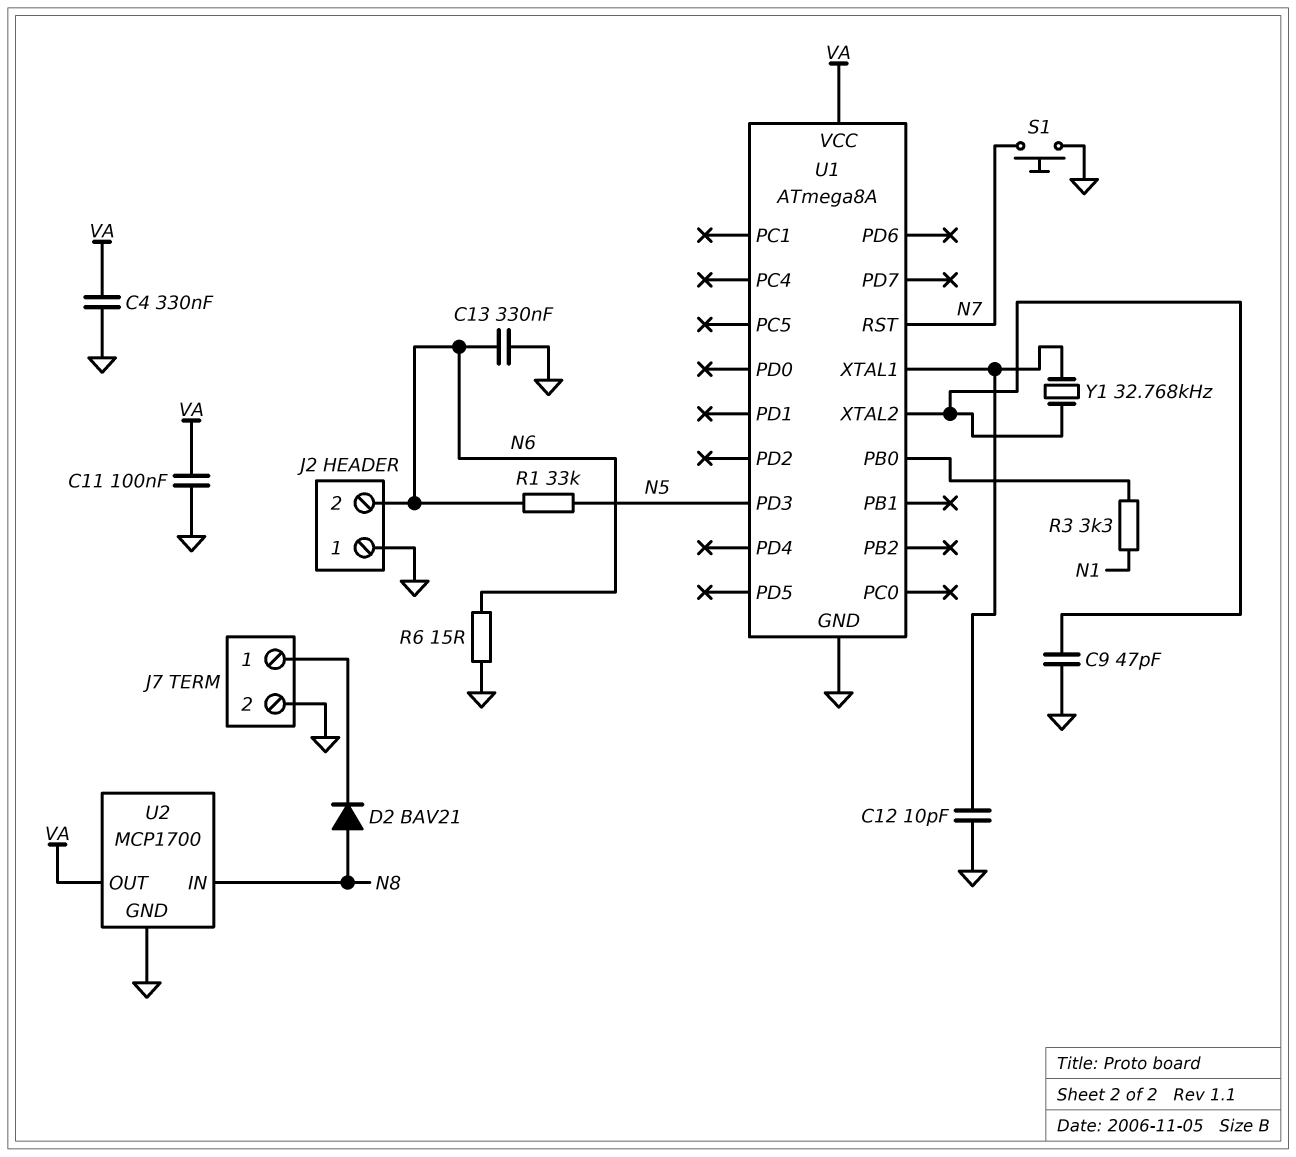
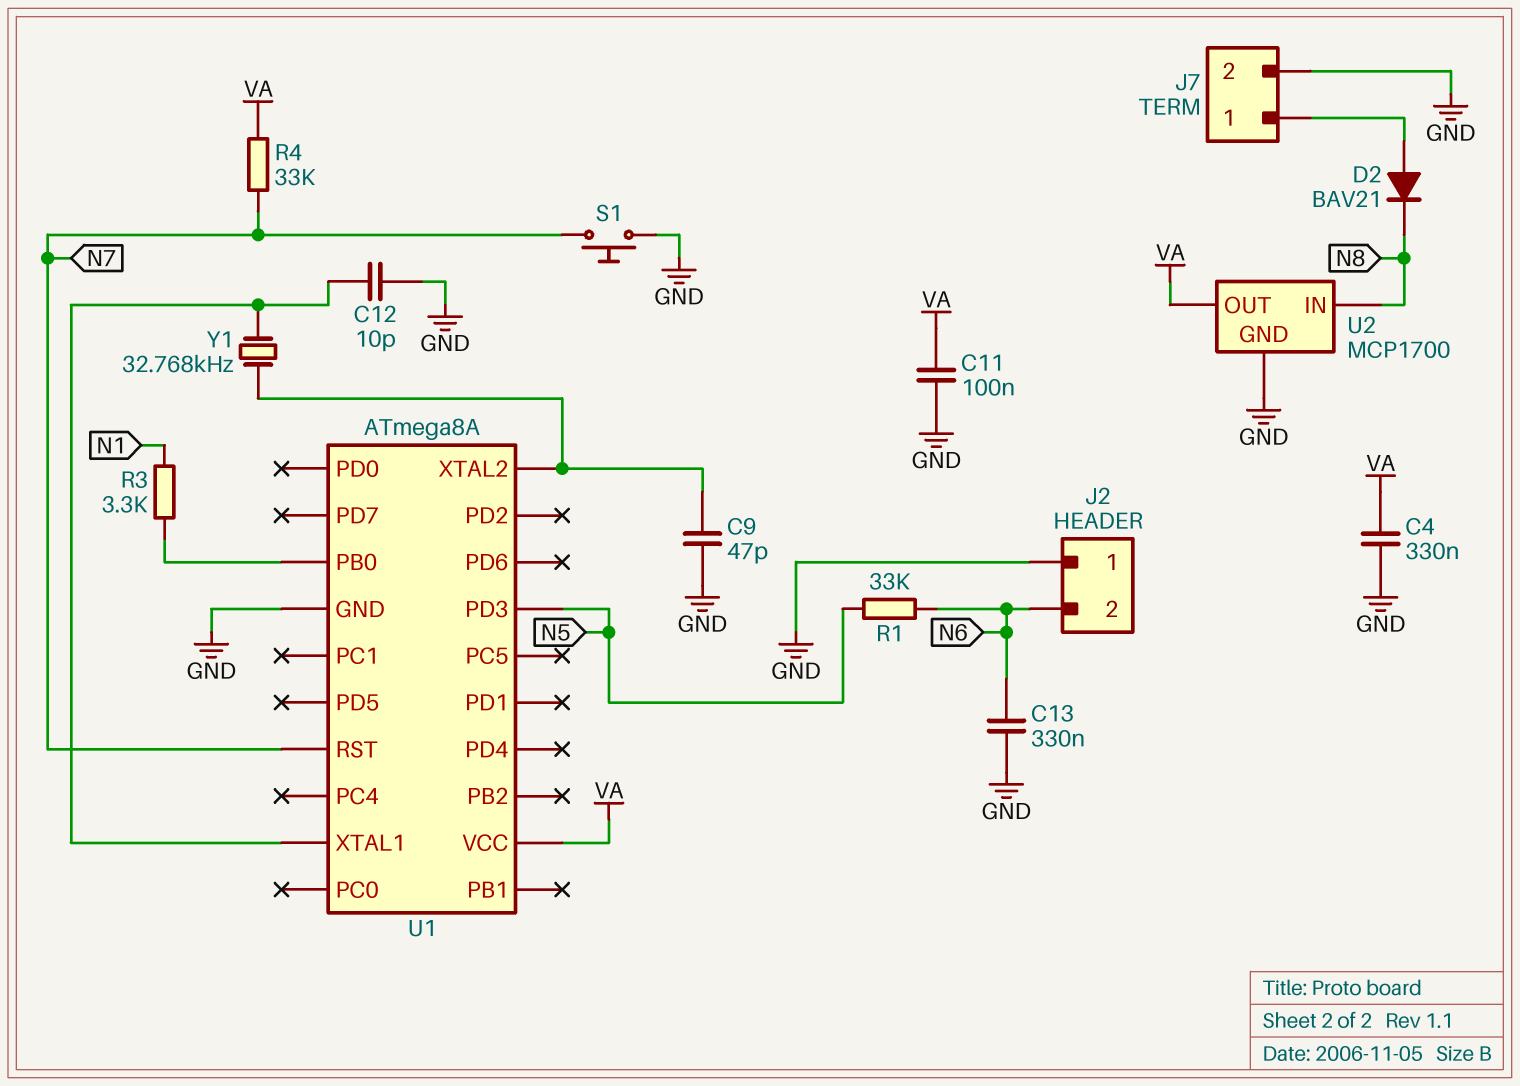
D2: diode BAV21 (A N8, K J7/1) -> diode BAV21 (A J7/1, K N8)
R4: none -> 33k (N7, VA)
R6: 15 (GND, N6) -> none

